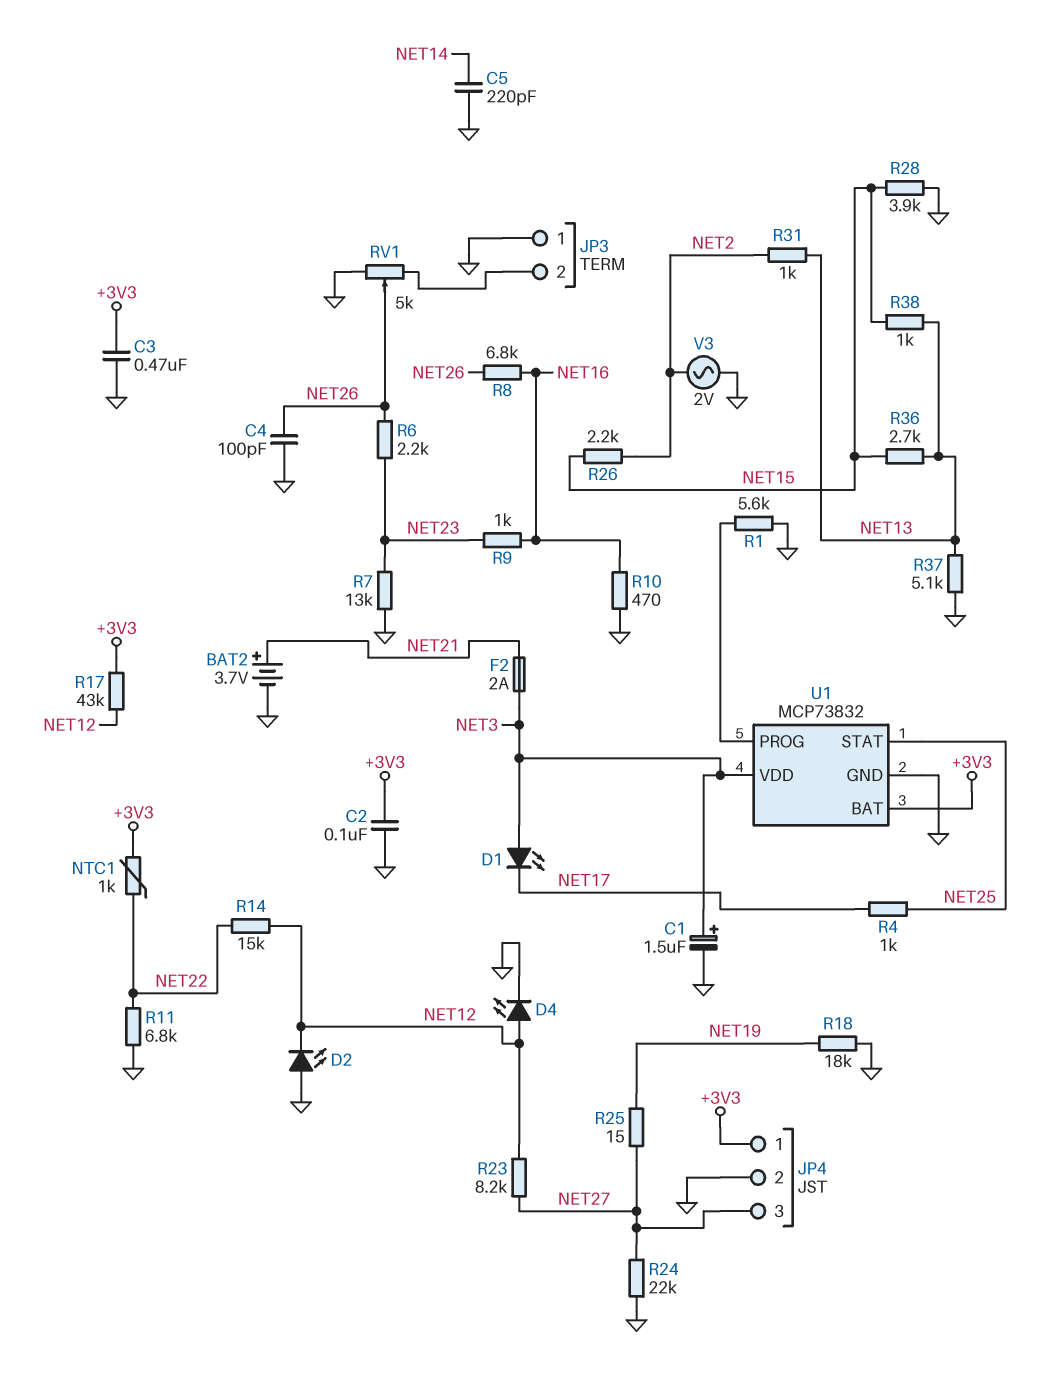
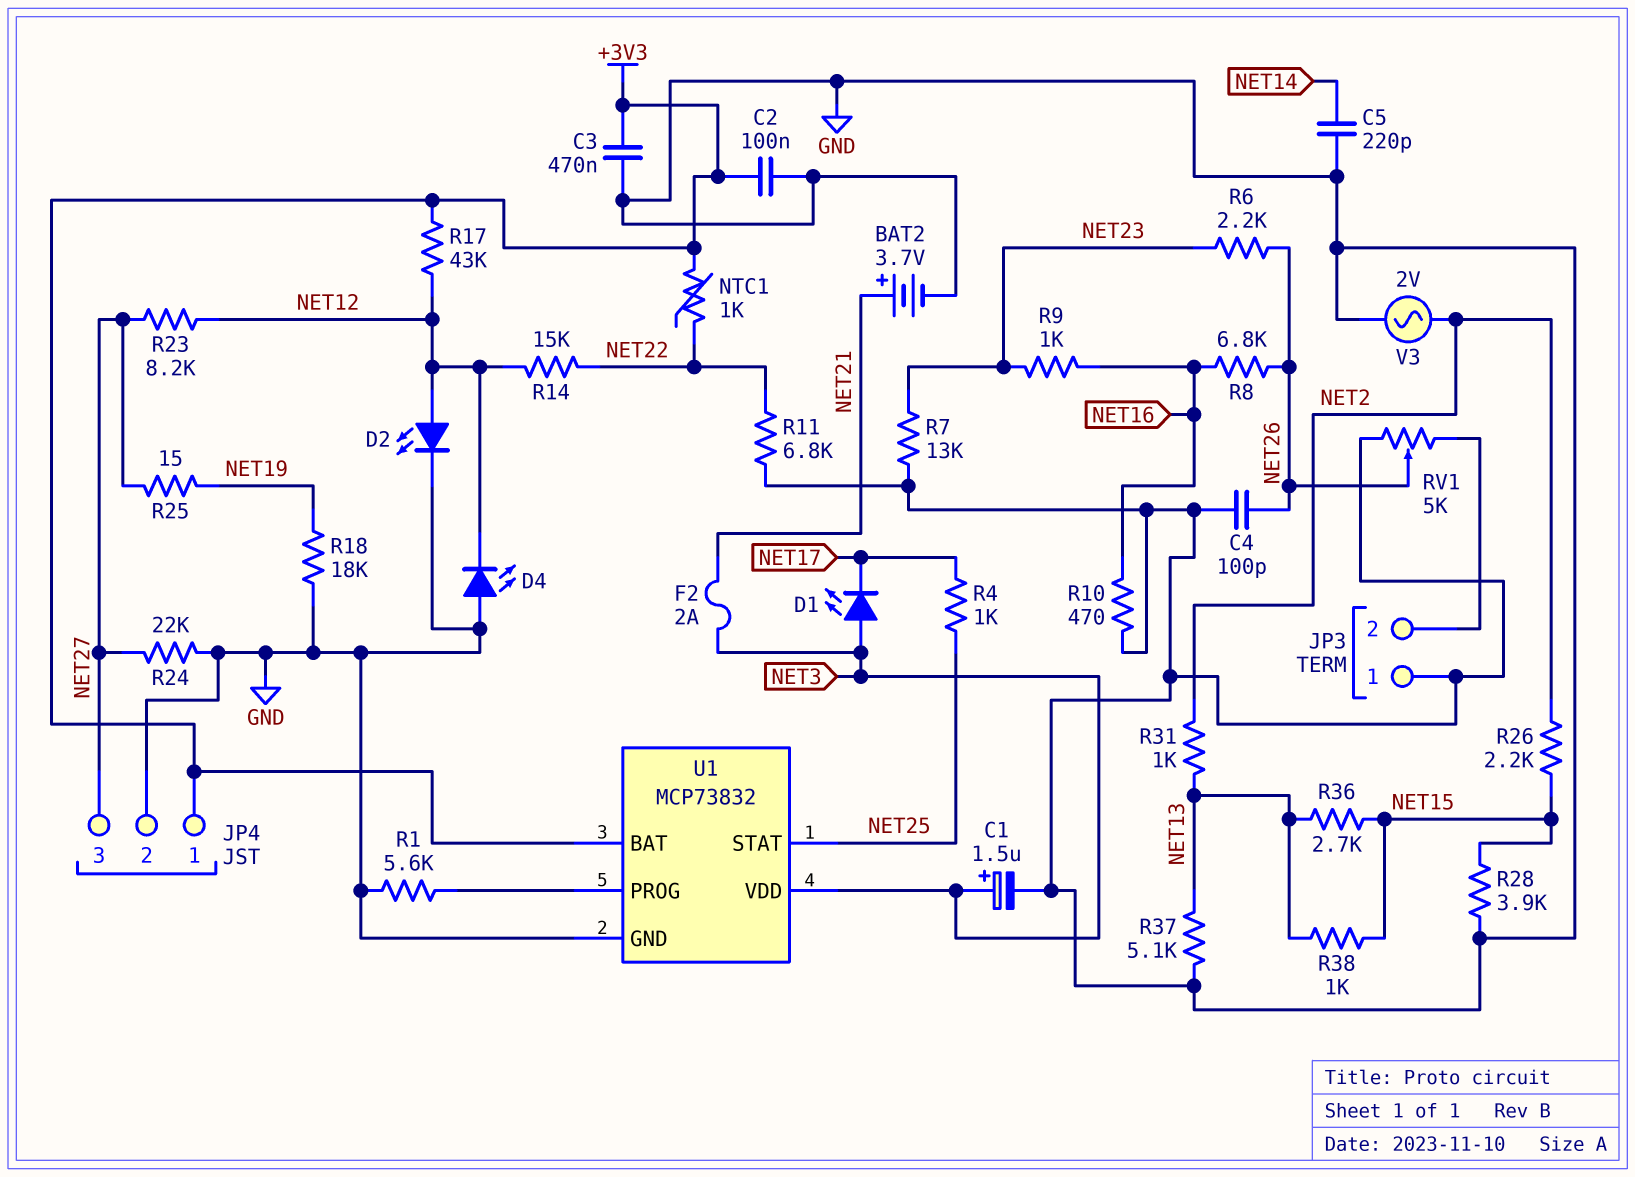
D2: LED (A GND, K NET12) -> LED (A NET12, K GND)
D4: LED (A NET12, K GND) -> LED (A GND, K NET12)

